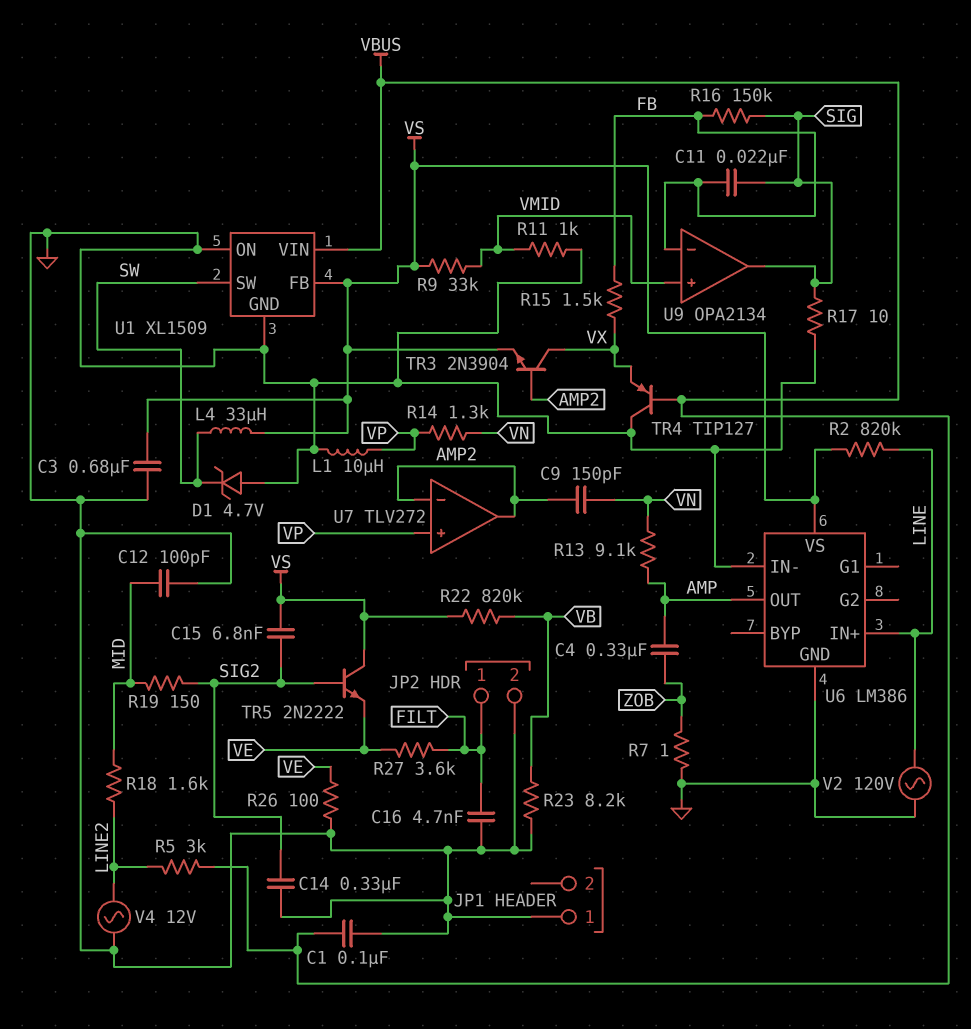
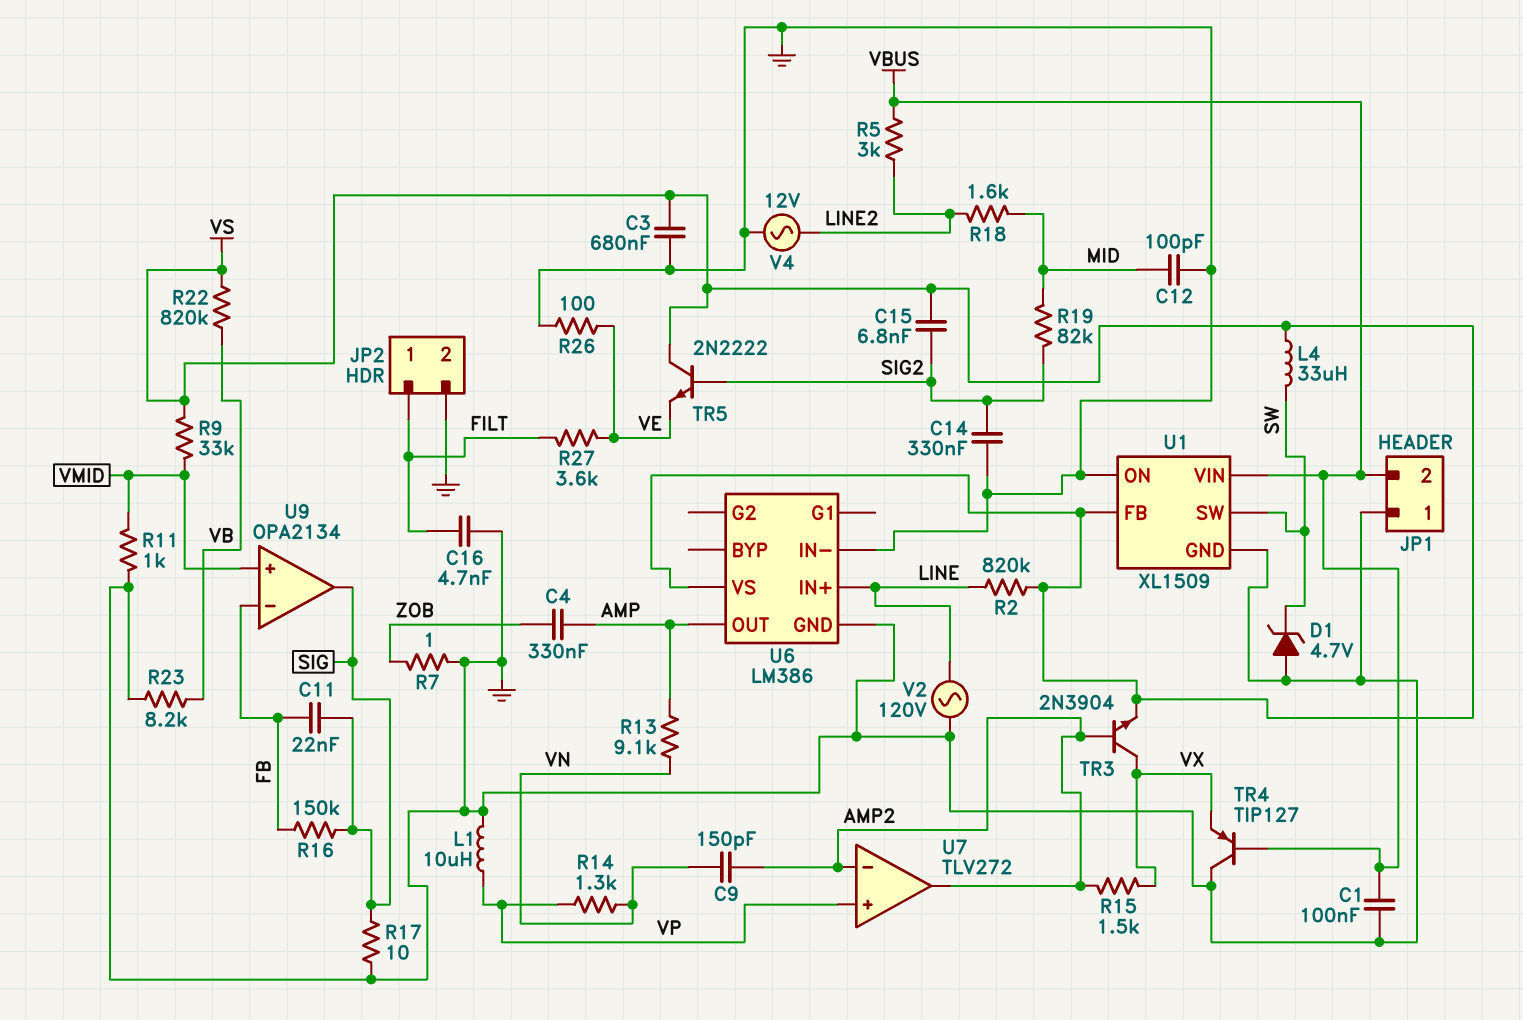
JP1 pin 2: none -> VBUS
R15: 1.5k (FB, VX) -> 1.5k (AMP2, VX)
R19: 150 (MID, SIG2) -> 82k (MID, SIG2)

